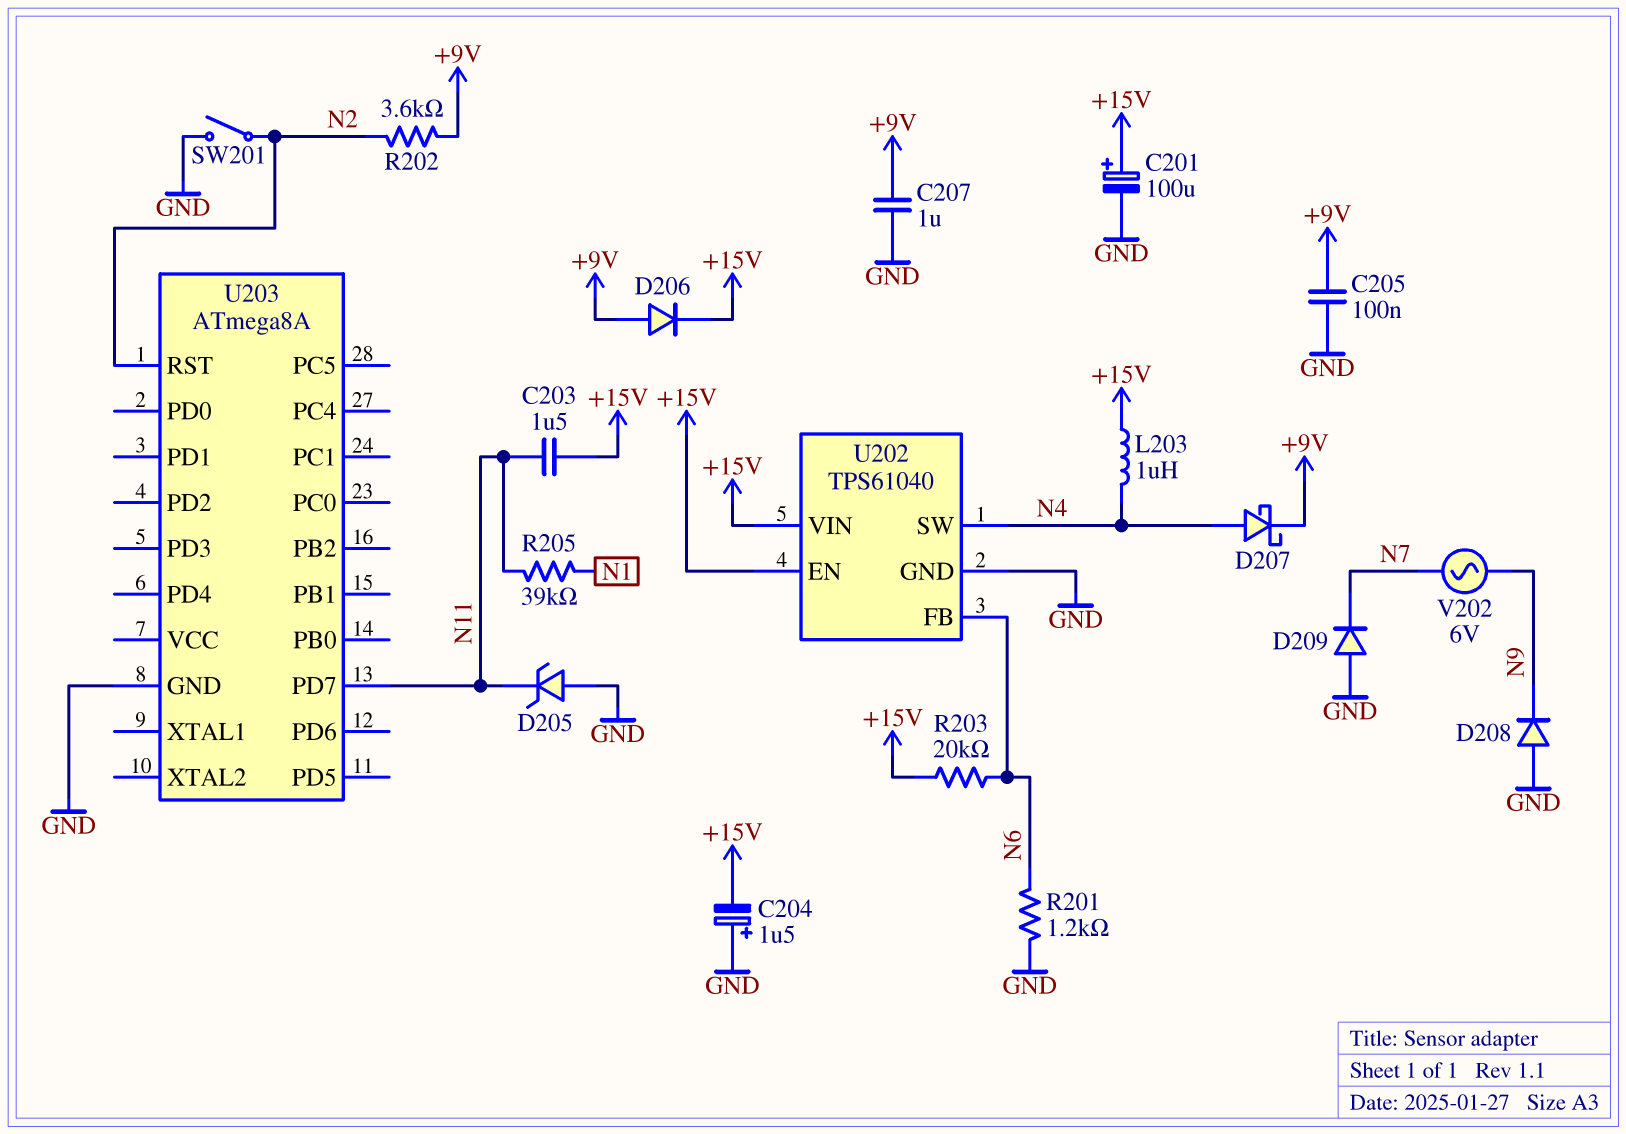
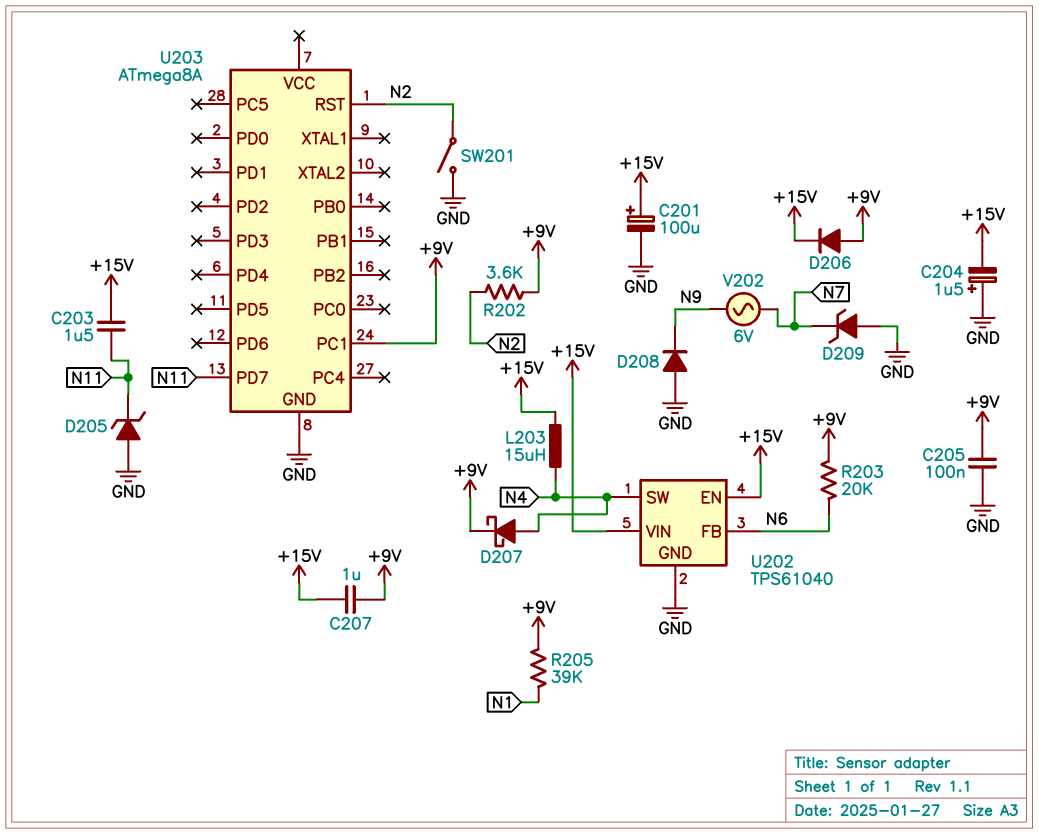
C207: 1uF (+9V, GND) -> 1uF (+9V, +15V)
D209: diode (A GND, K N7) -> zener (A GND, K N7)
L203: 1uH (+15V, N4) -> 15uH (+15V, N4)
R201: 1.2k (GND, N6) -> none
R203: 20k (+15V, N6) -> 20k (+9V, N6)
R205: 39k (N1, N11) -> 39k (+9V, N1)
U203 pin PC1: none -> +9V

